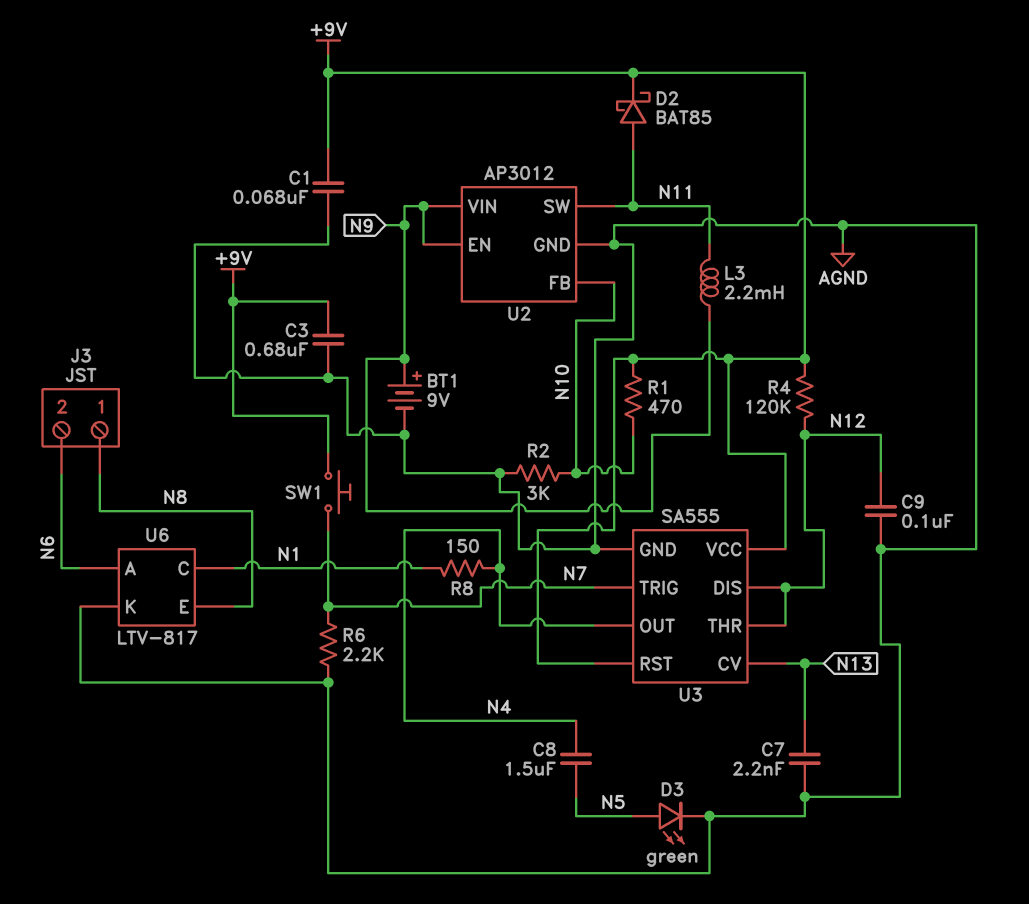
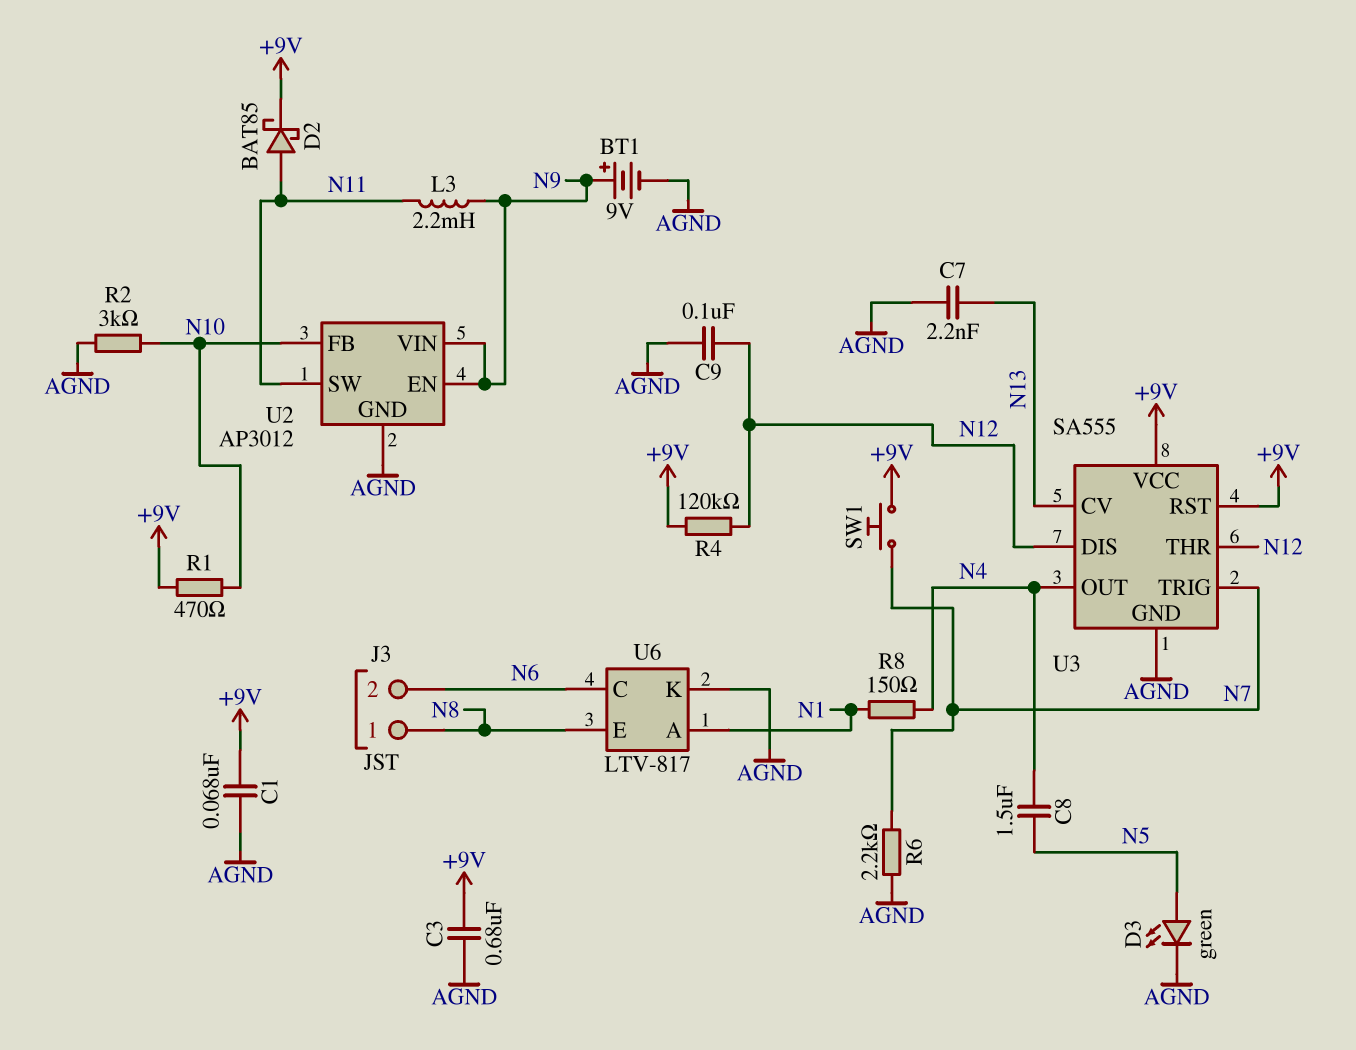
U6 pin A: N6 -> N1
U6 pin C: N1 -> N6

